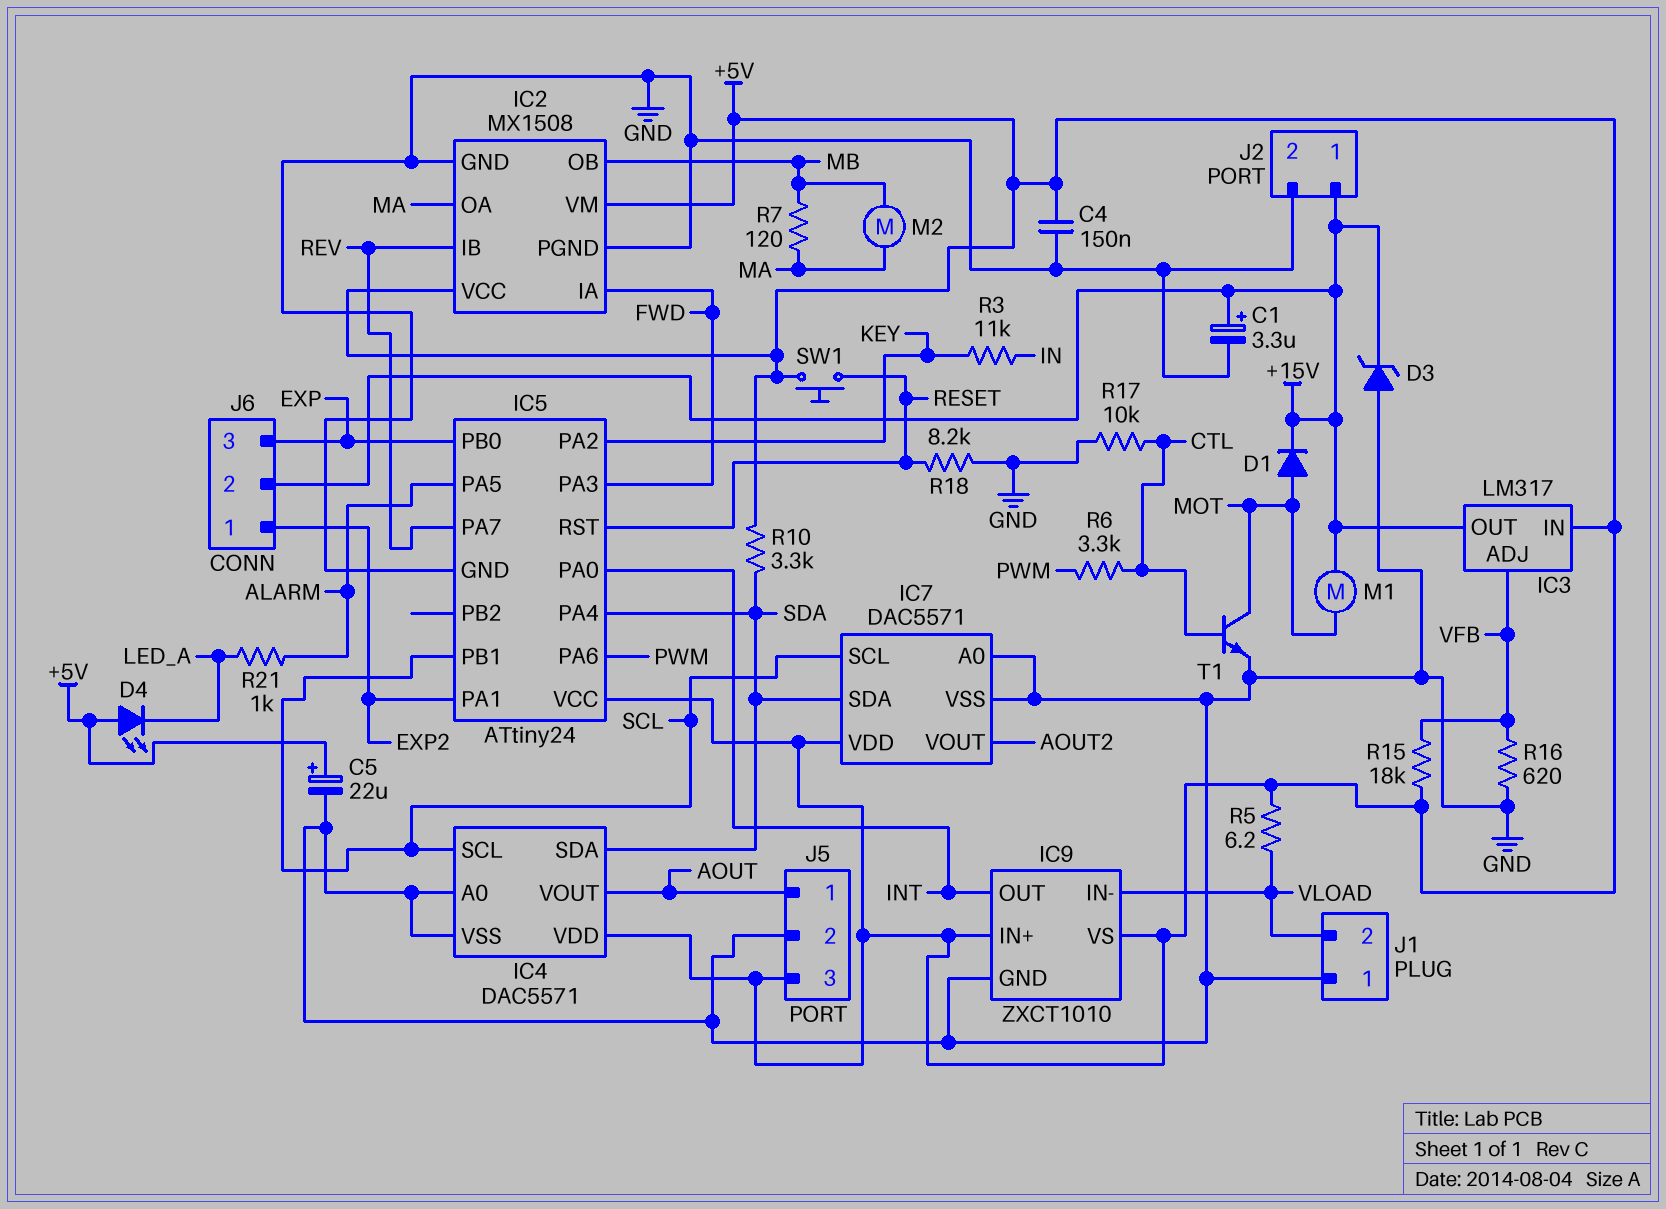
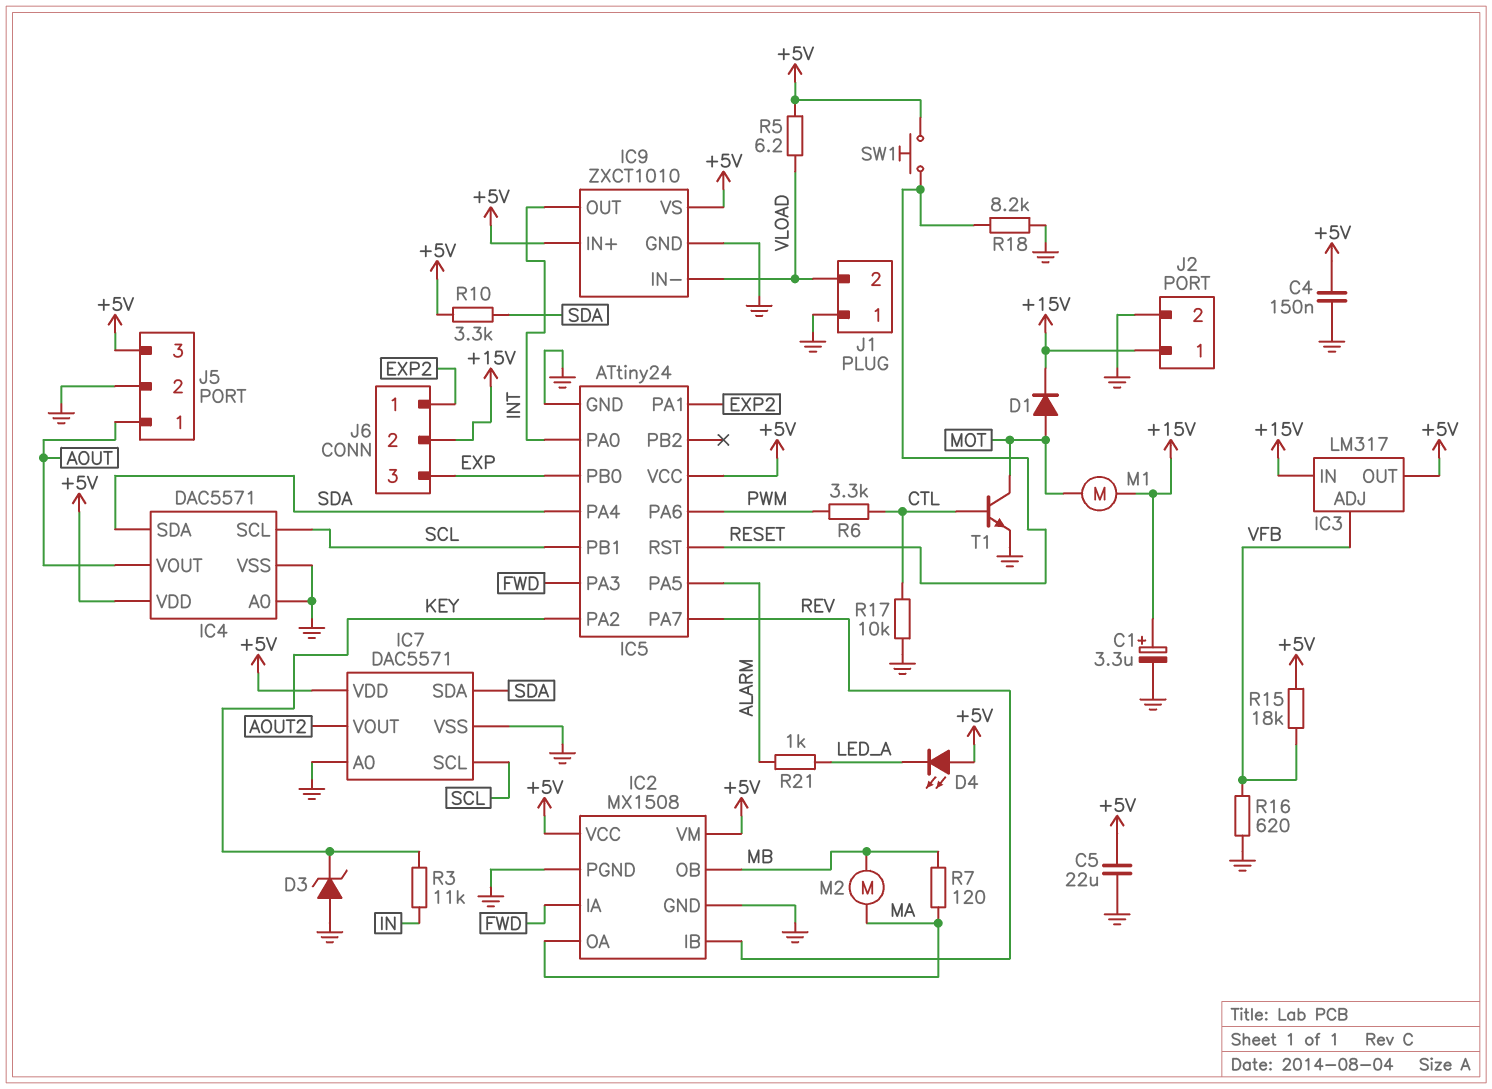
C5: 22uF (plus +5V, minus GND) -> 22uF (+5V, GND)
D3: zener (A GND, K +15V) -> zener (A GND, K KEY)
IC3 pin IN: +5V -> +15V
IC3 pin OUT: +15V -> +5V

